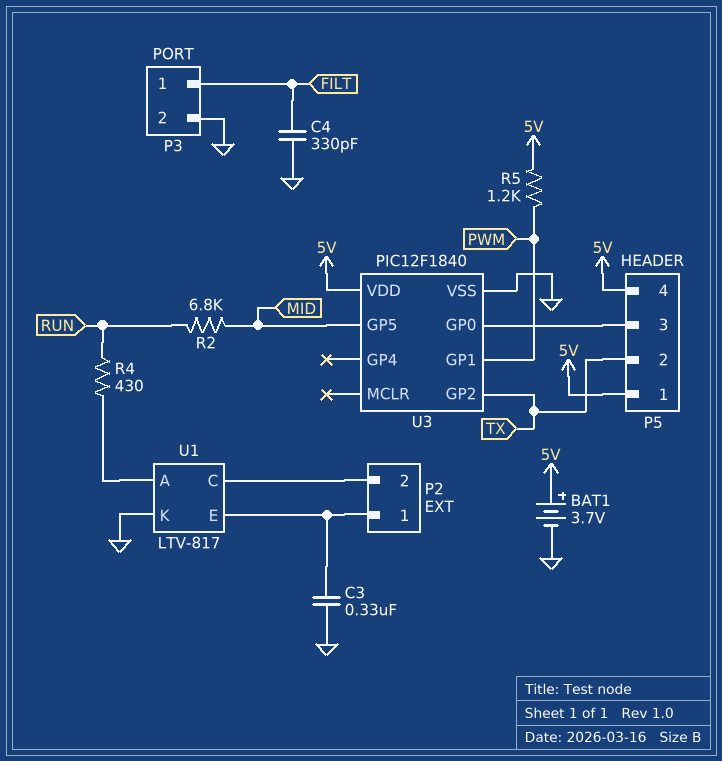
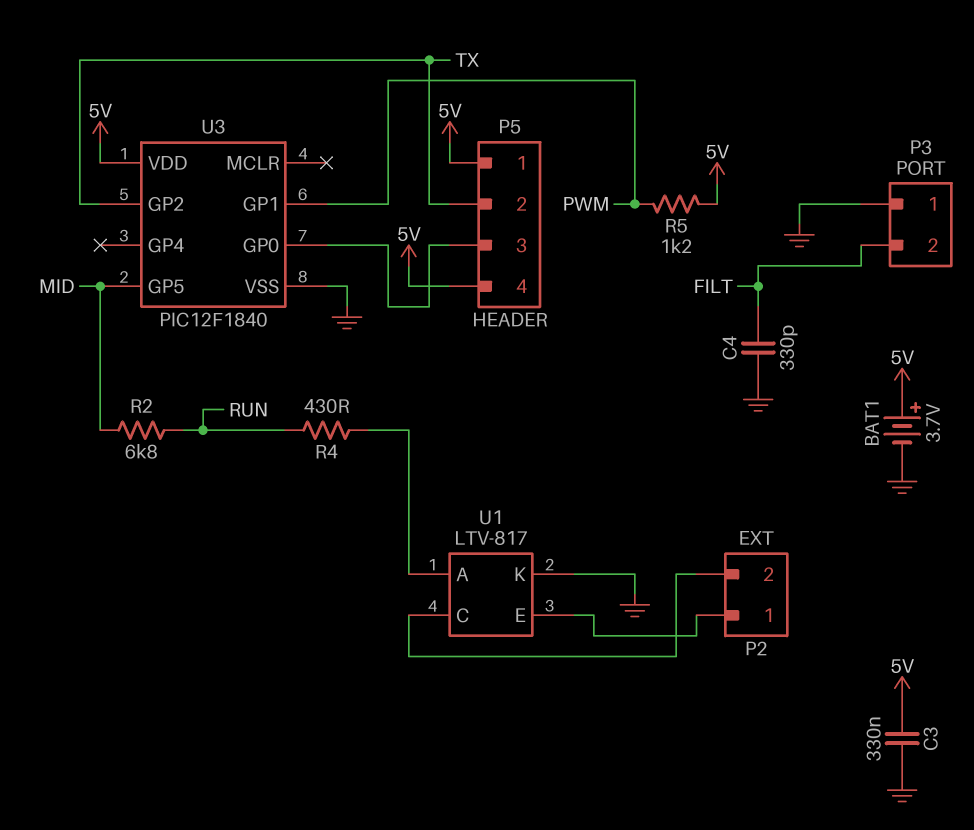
C3: 330nF (GND, P2/1) -> 330nF (5V, GND)
P3 pin 1: FILT -> GND
P3 pin 2: GND -> FILT

